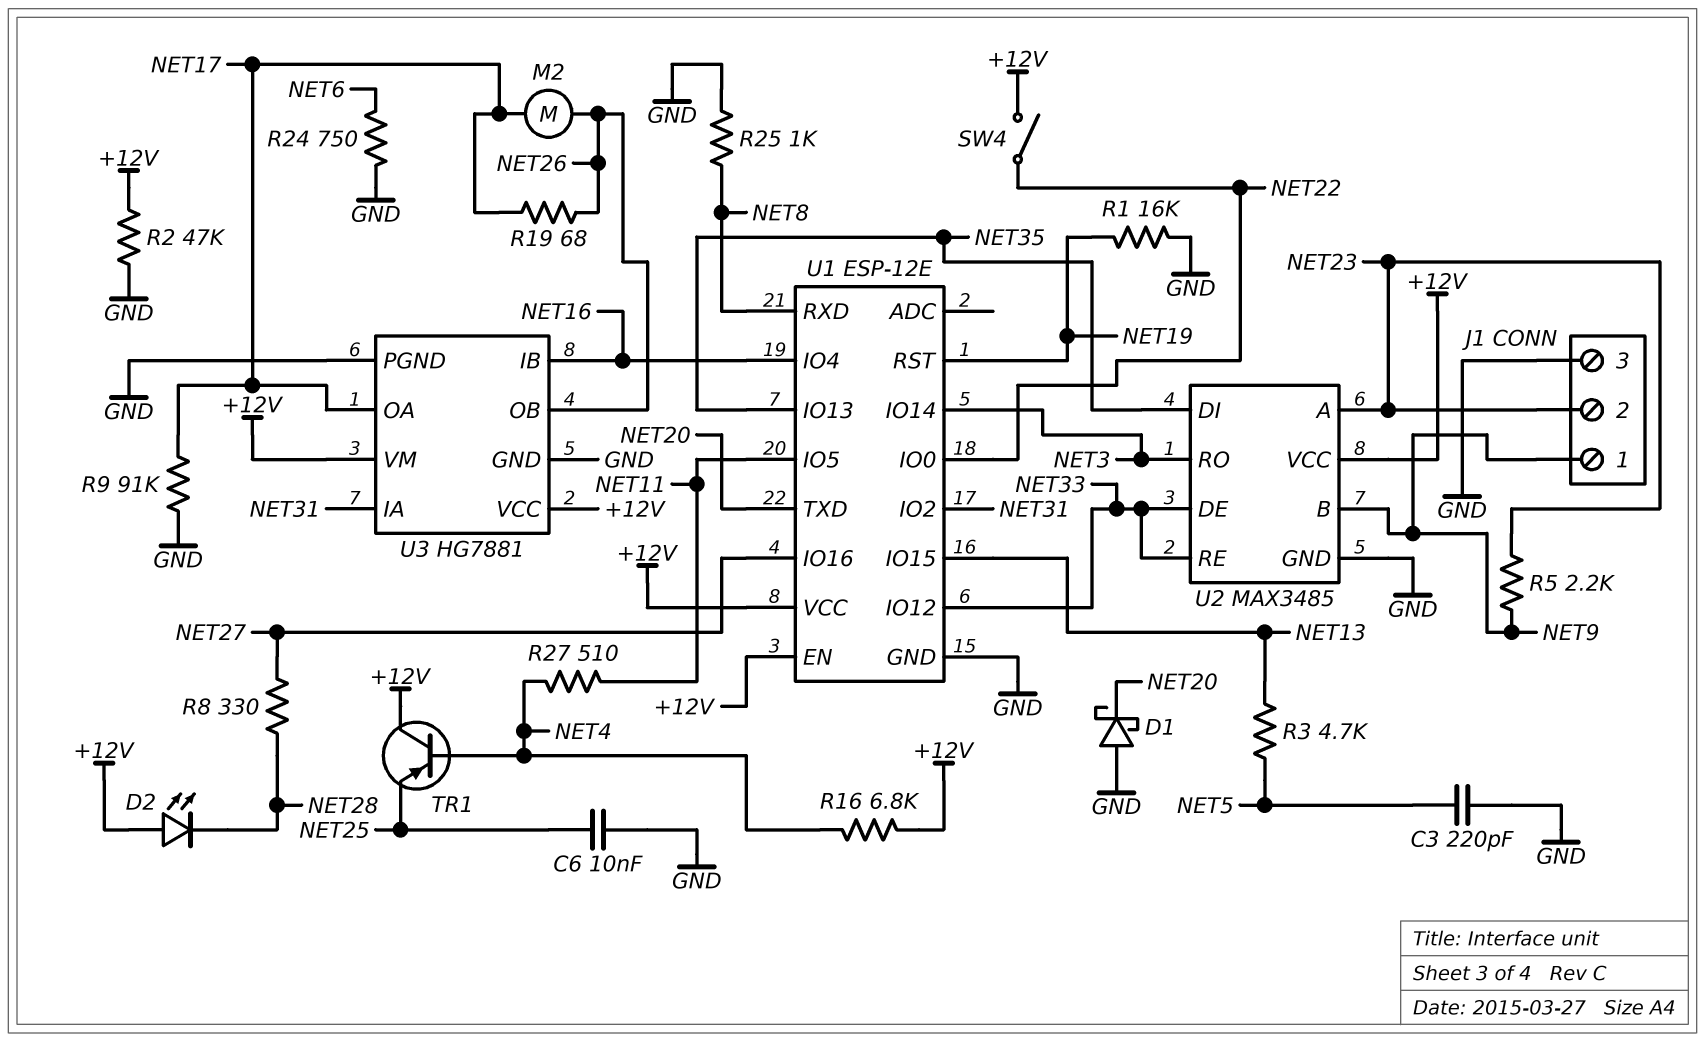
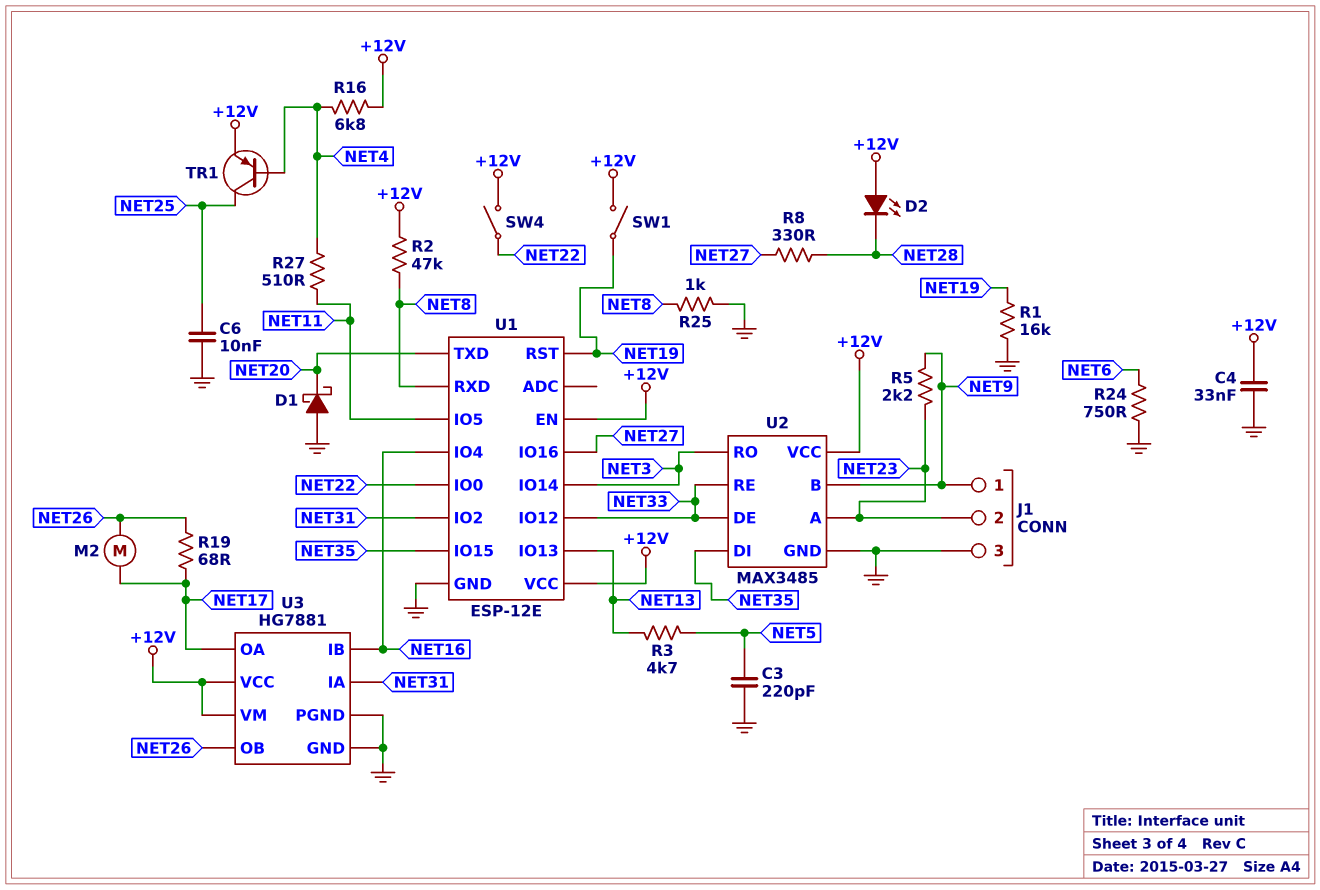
C4: none -> 33nF (+12V, GND)
R2: 47k (+12V, GND) -> 47k (+12V, NET8)
R9: 91k (GND, NET17) -> none
SW1: none -> switch (+12V, NET19)
TR1: PNP (B NET4, C +12V, E NET25) -> PNP (B NET4, C NET25, E +12V)
U1 pin IO13: NET35 -> NET13
U1 pin IO15: NET13 -> NET35

